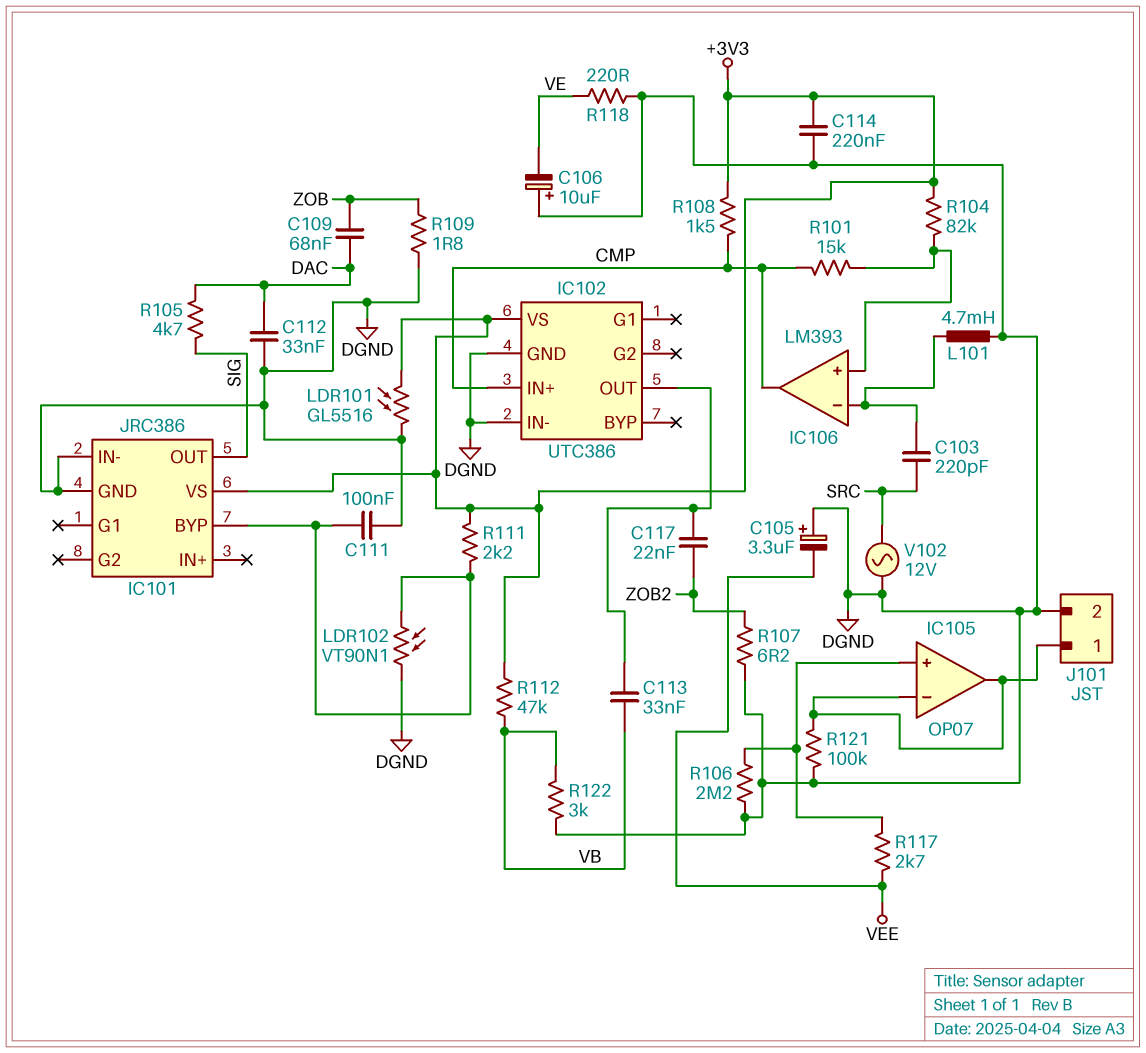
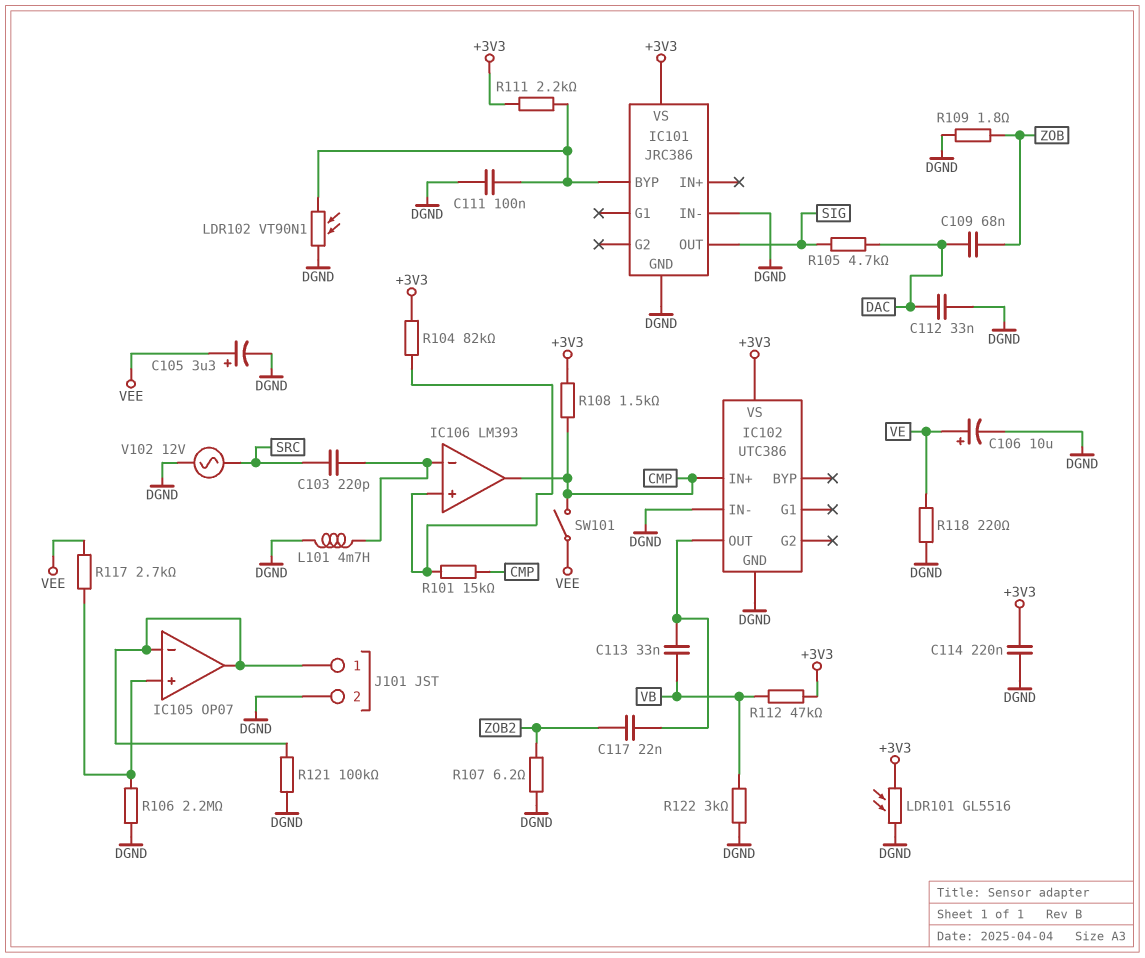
C105: 3.3uF (plus DGND, minus VEE) -> 3.3uF (plus VEE, minus DGND)
C106: 10uF (plus DGND, minus VE) -> 10uF (plus VE, minus DGND)
SW101: none -> switch (CMP, VEE)

